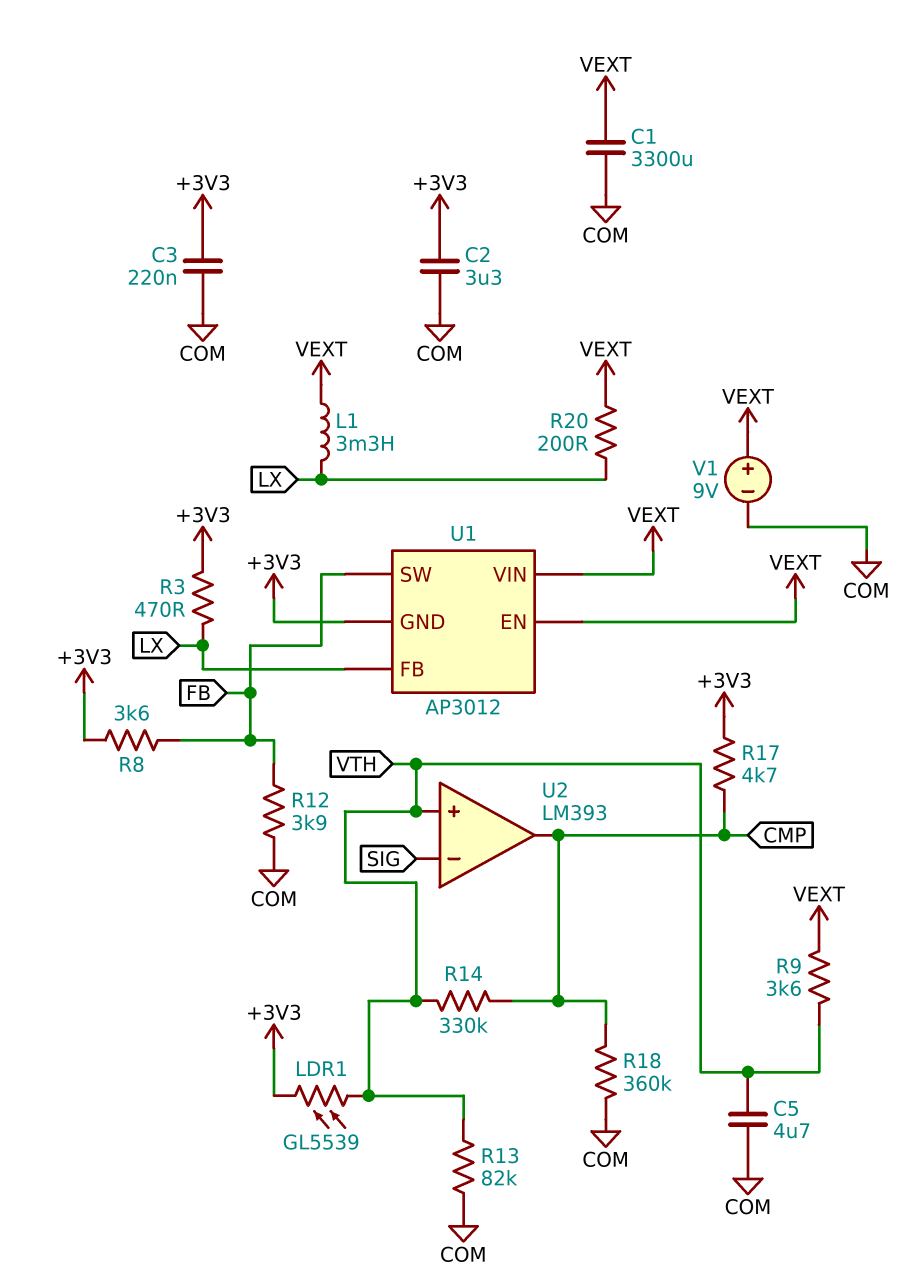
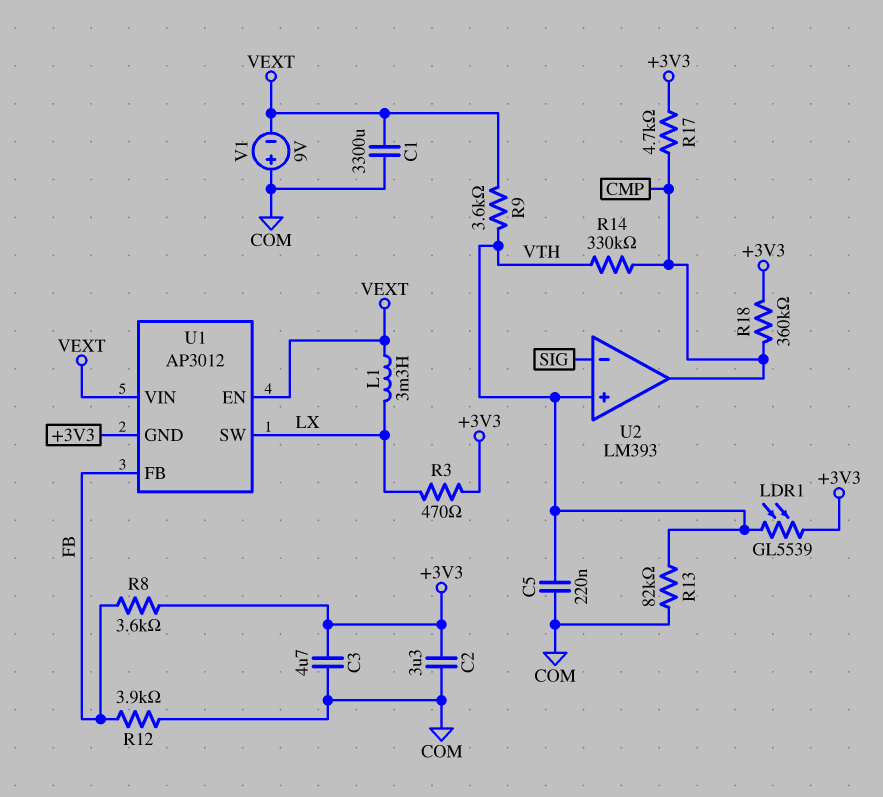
C3: 220nF (+3V3, COM) -> 4.7uF (+3V3, COM)
C5: 4.7uF (COM, VTH) -> 220nF (COM, VTH)
R18: 360k (CMP, COM) -> 360k (+3V3, CMP)
R20: 200 (LX, VEXT) -> none
U1 pin FB: LX -> FB
U1 pin SW: FB -> LX
V1: 9V (plus VEXT, minus COM) -> 9V (plus COM, minus VEXT)

